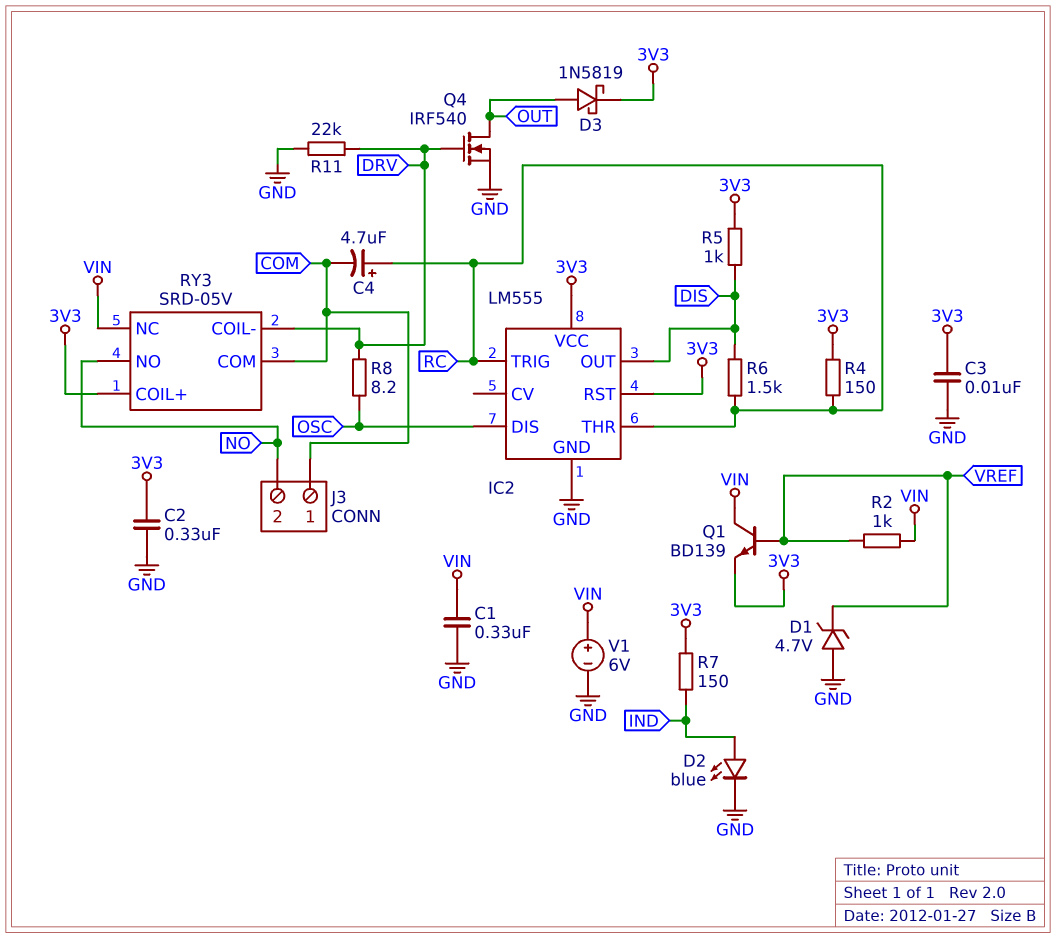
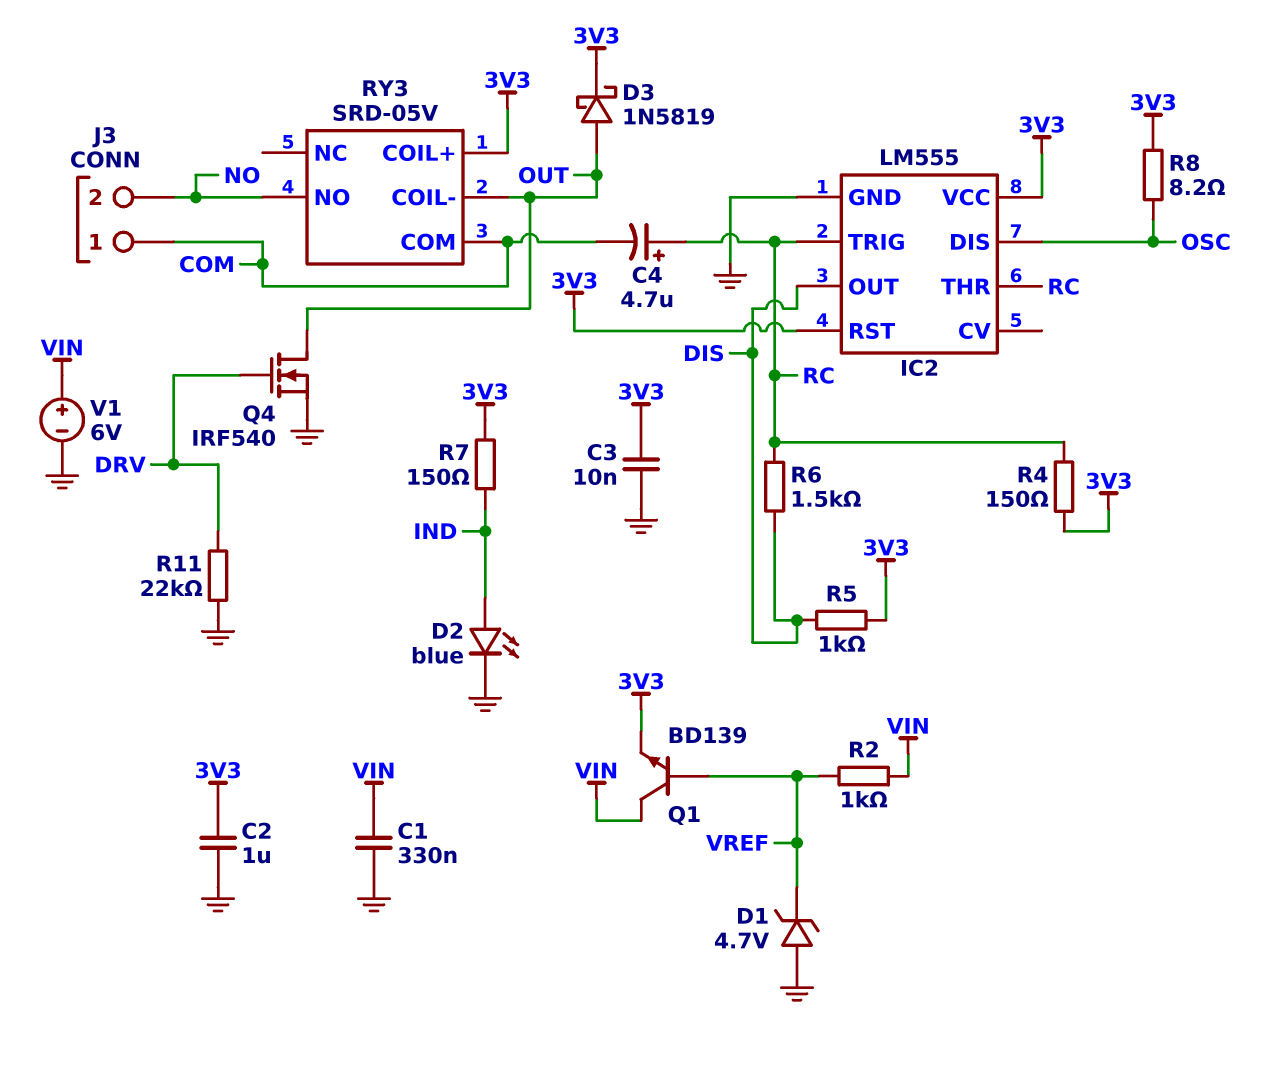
C2: 330nF (3V3, GND) -> 1uF (3V3, GND)
R8: 8.2 (DRV, OSC) -> 8.2 (3V3, OSC)
RY3 pin COIL-: DRV -> OUT
RY3 pin NC: VIN -> none

